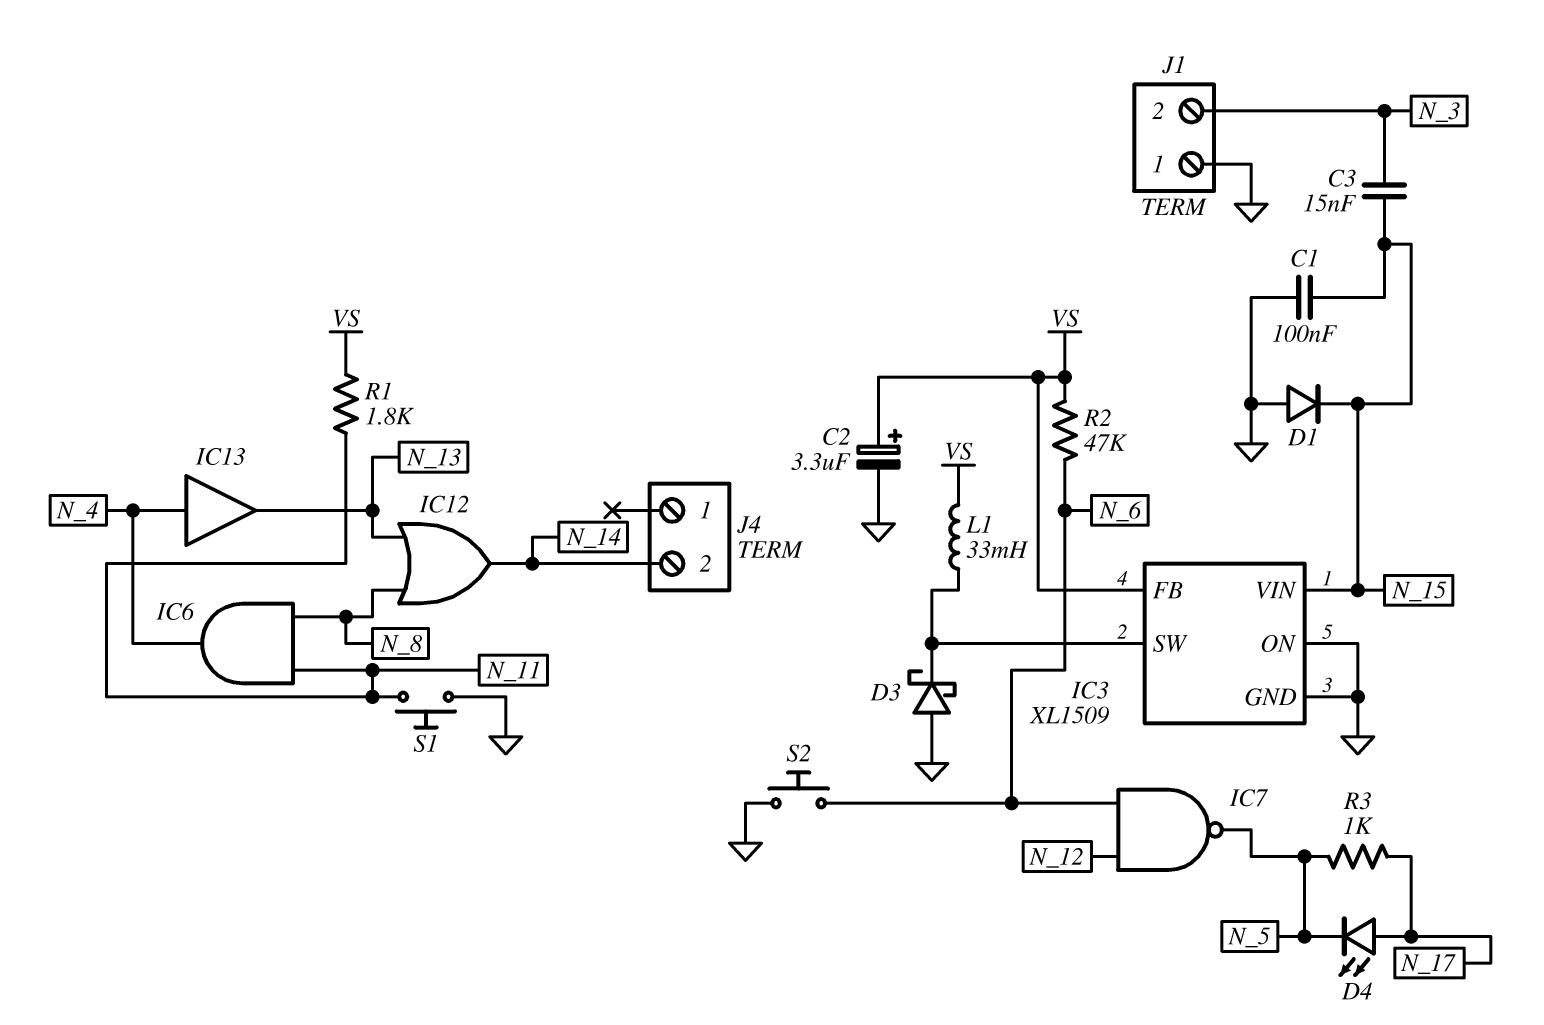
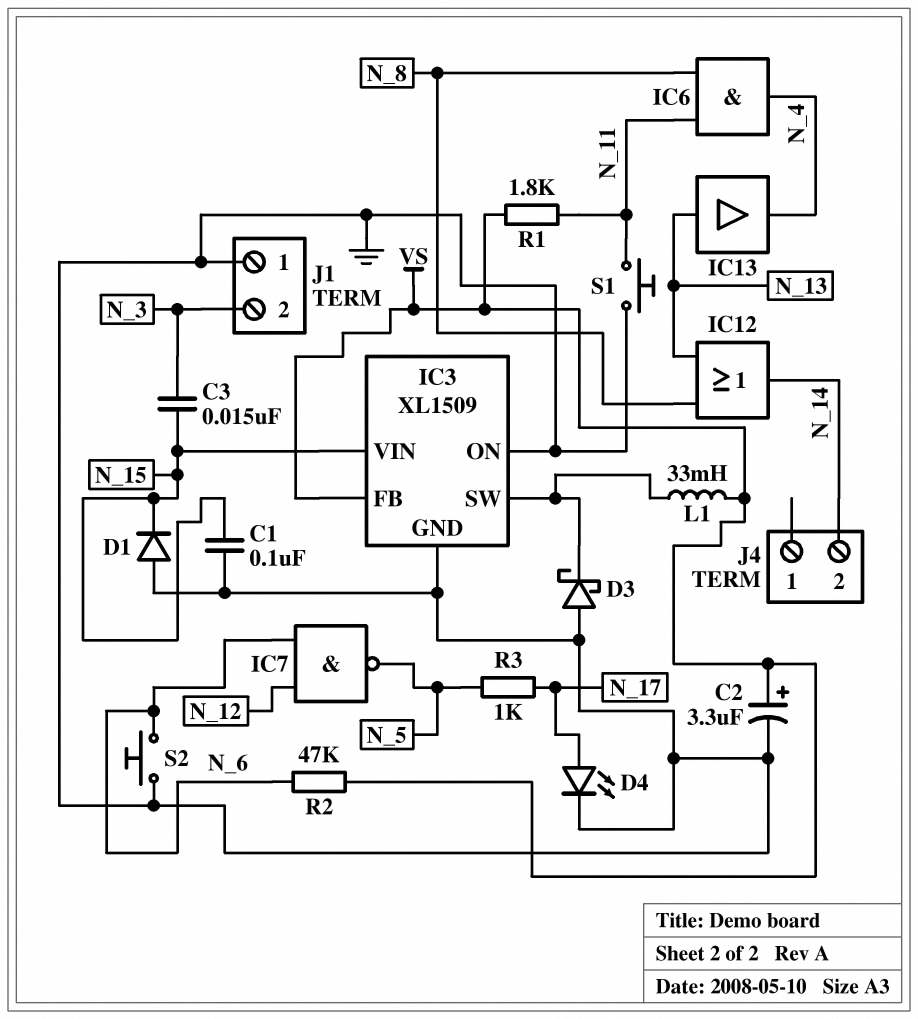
D4: LED (A N_17, K N_5) -> LED (A N_17, K GND)
IC13: buffer (in N_4, out N_13) -> buffer (in N_13, out N_4)

